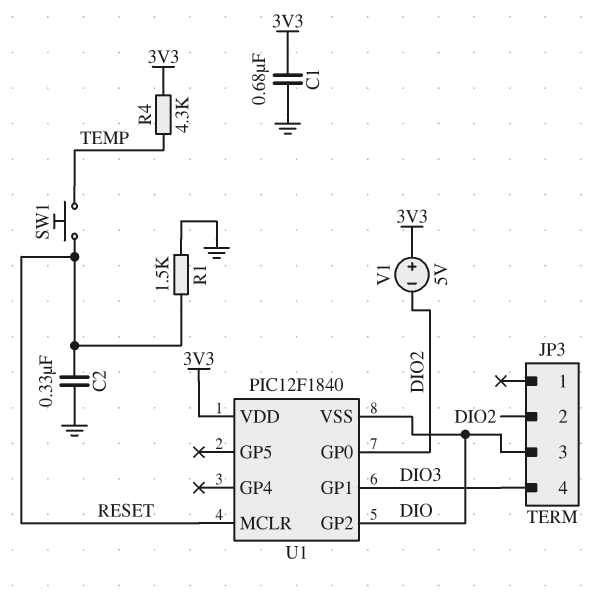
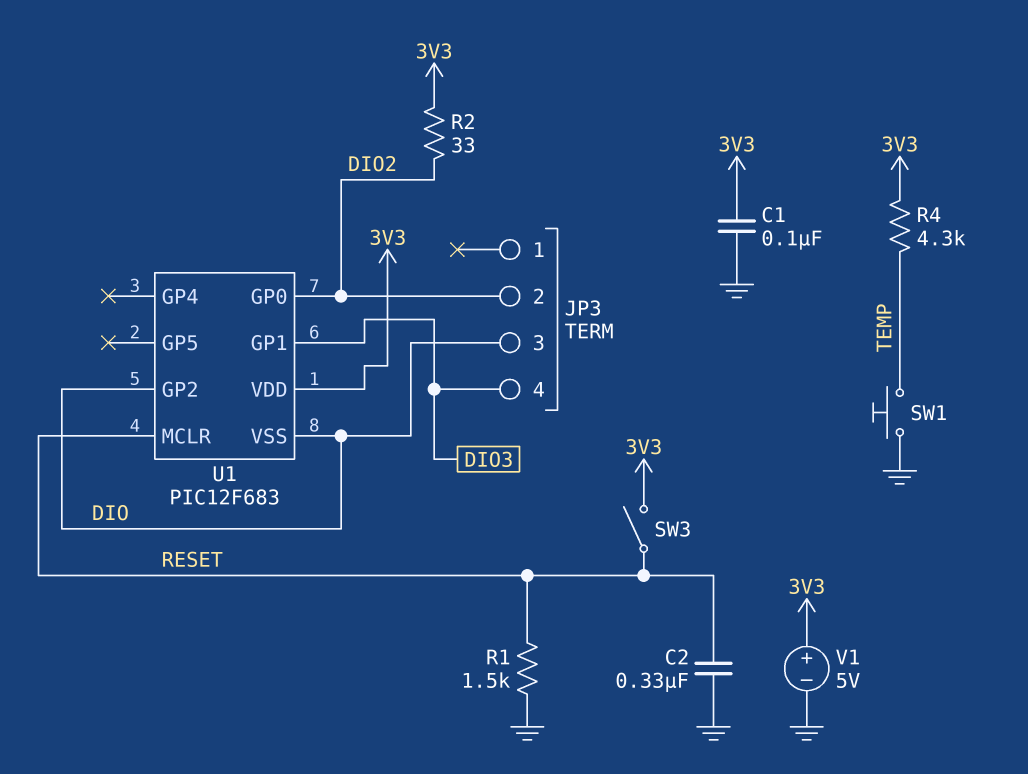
C1: 680nF (3V3, GND) -> 100nF (3V3, GND)
R2: none -> 33 (3V3, DIO2)
SW1: button (RESET, TEMP) -> button (GND, TEMP)
SW3: none -> switch (3V3, RESET)
U1: PIC12F1840 -> PIC12F683
V1: 5V (plus 3V3, minus DIO2) -> 5V (plus 3V3, minus GND)

